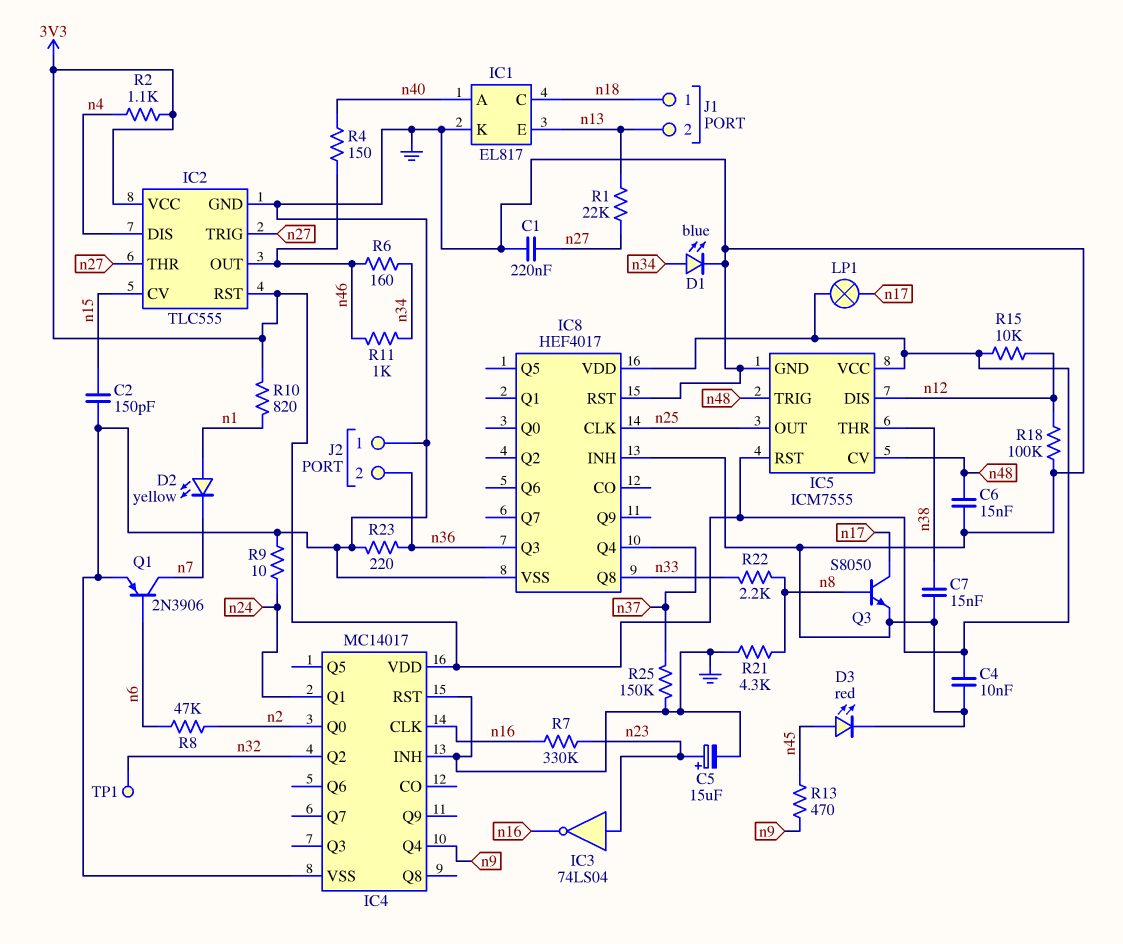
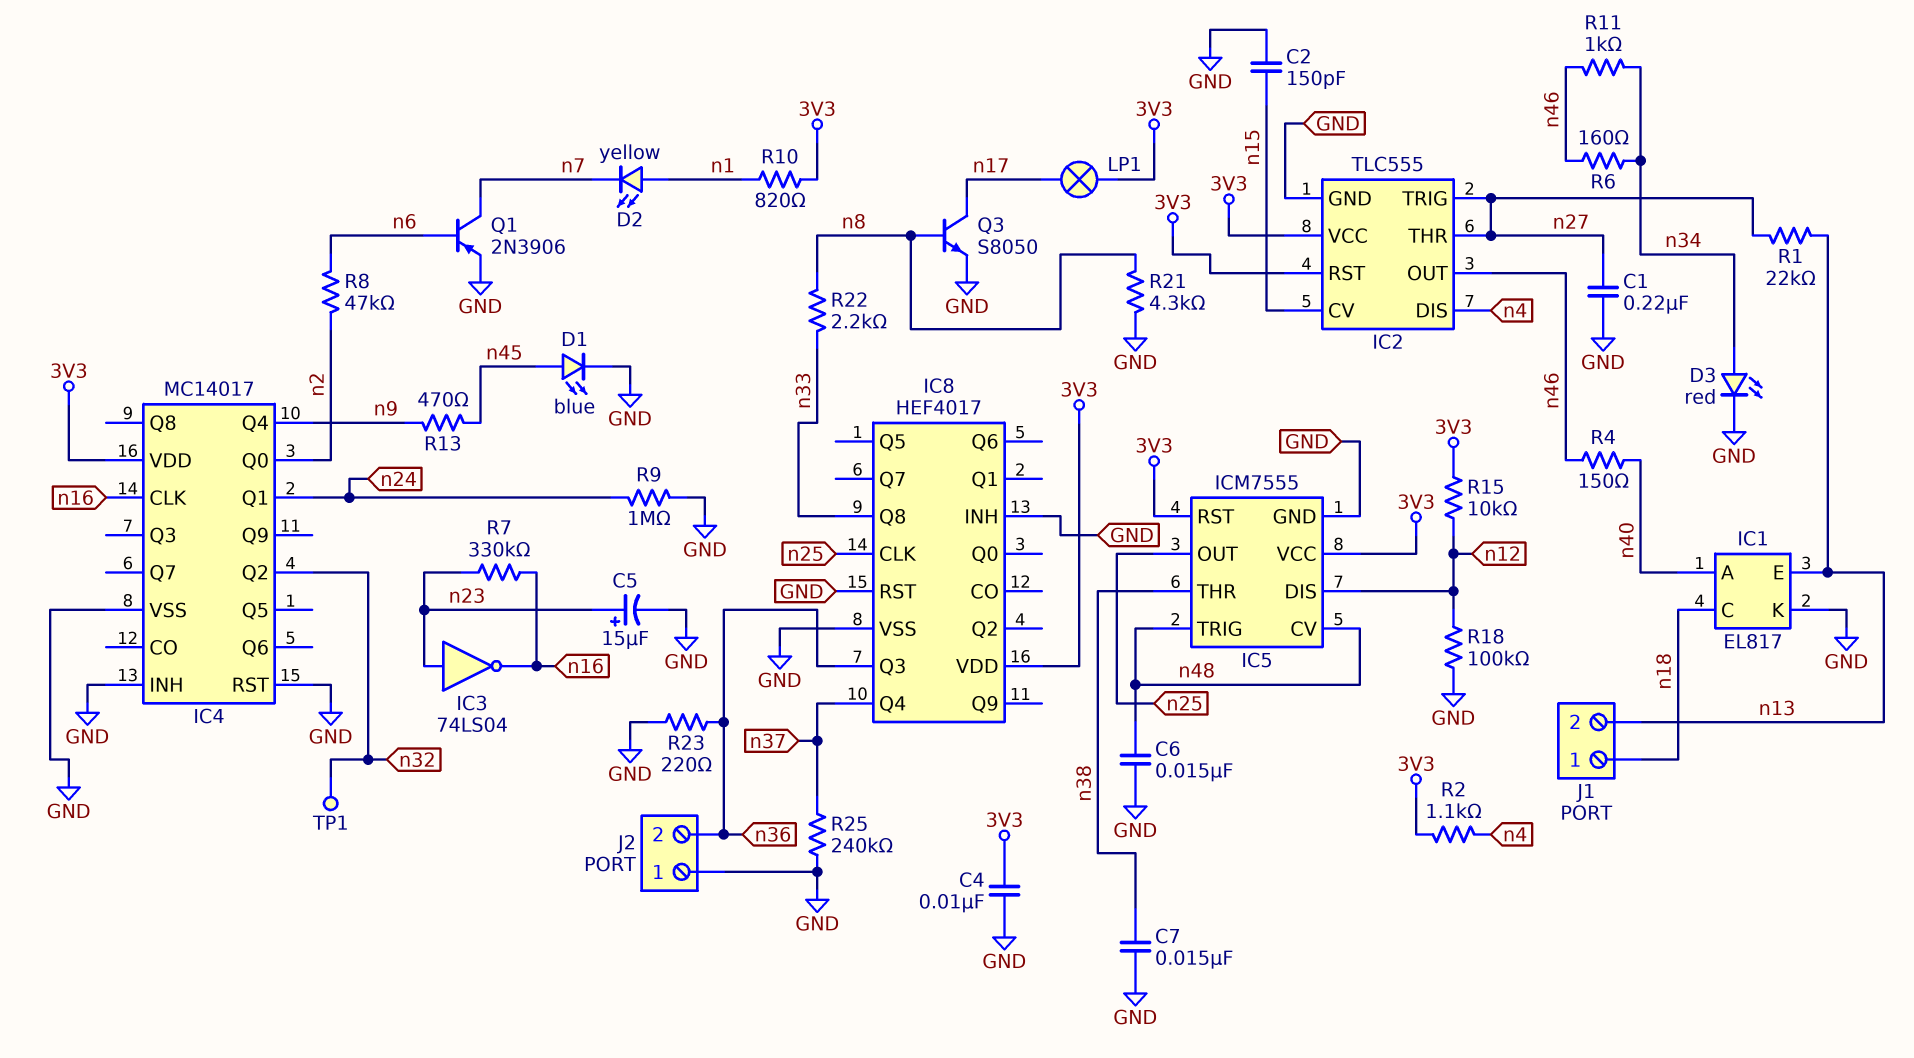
D1: LED blue (A n34, K GND) -> LED blue (A n45, K GND)
D3: LED red (A n45, K GND) -> LED red (A n34, K GND)
R9: 10 (GND, n24) -> 1M (GND, n24)
R25: 150k (GND, n37) -> 240k (GND, n37)

